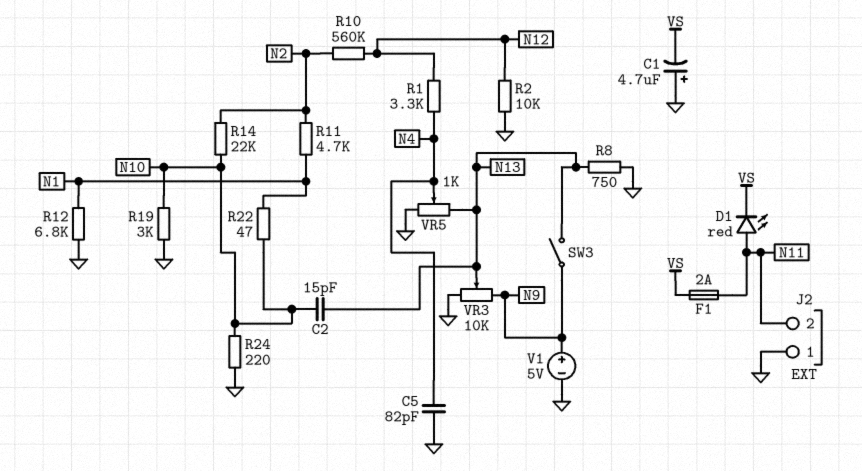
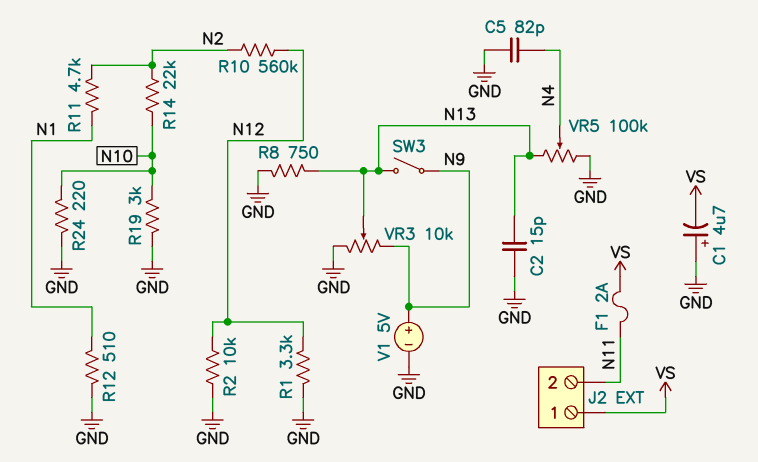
C2: 15pF (N10, N13) -> 15pF (GND, N13)
D1: LED red (A N11, K VS) -> none
J2 pin 1: GND -> VS
R1: 3.3k (N4, N12) -> 3.3k (GND, N12)
R12: 6.8k (GND, N1) -> 510 (GND, N1)
R22: 47 (N1, N10) -> none
VR5: 1k (GND, N13, wiper N4) -> 100k (GND, N13, wiper N4)

